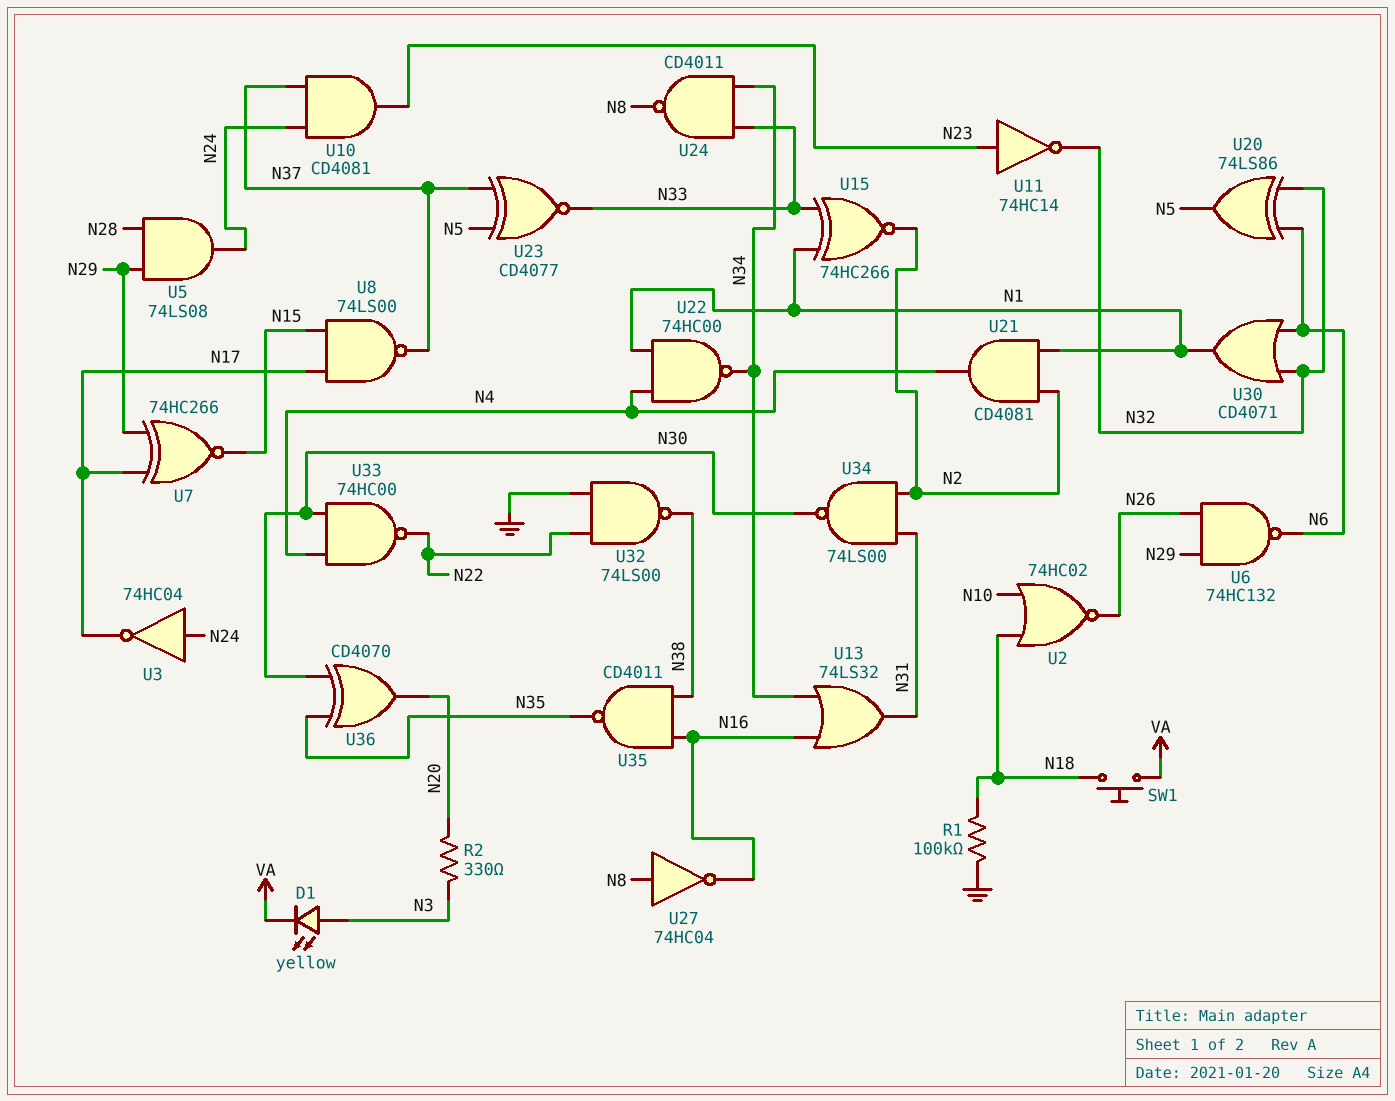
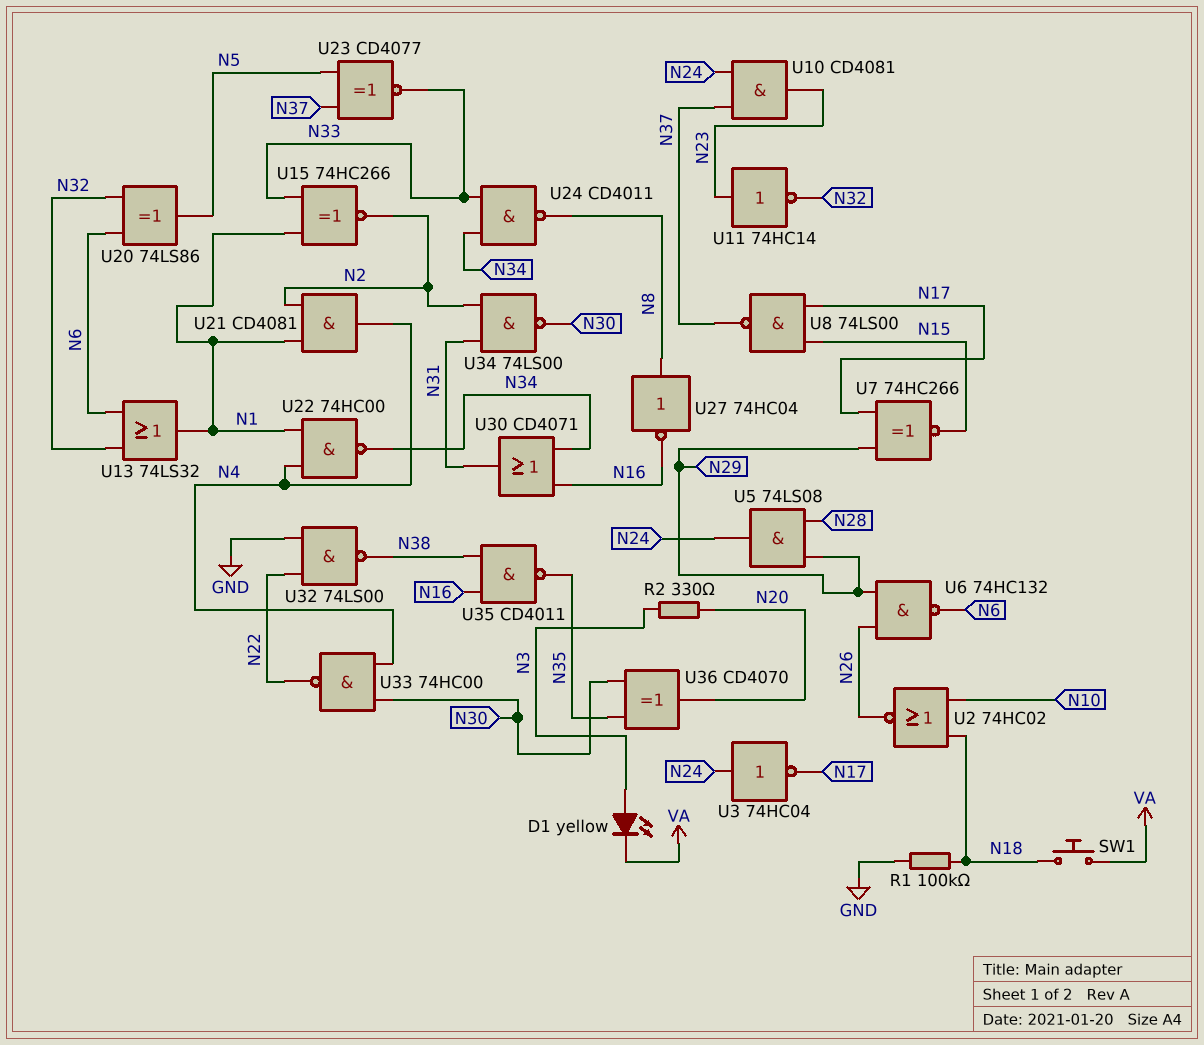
U13: OR 74LS32 (in N16, in N34, out N31) -> OR 74LS32 (in N6, in N32, out N1)
U30: OR CD4071 (in N6, in N32, out N1) -> OR CD4071 (in N16, in N34, out N31)

